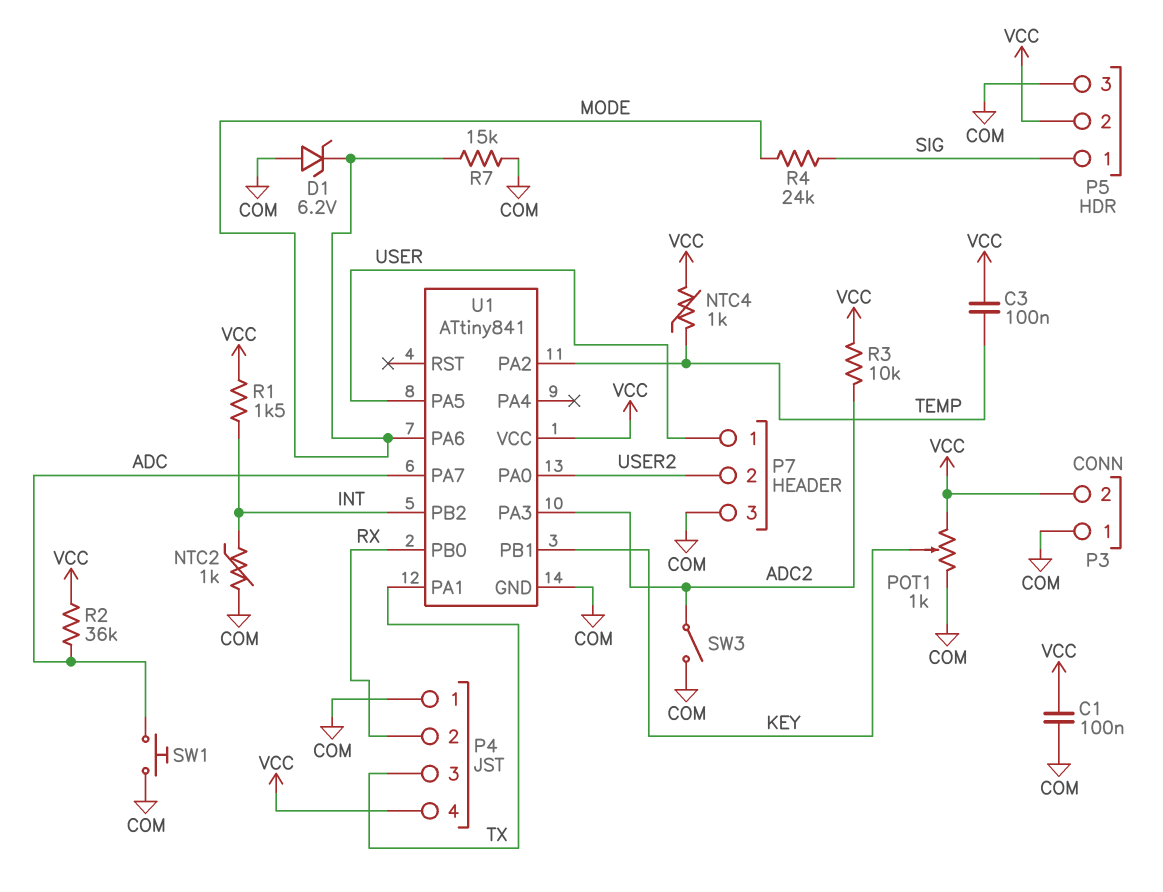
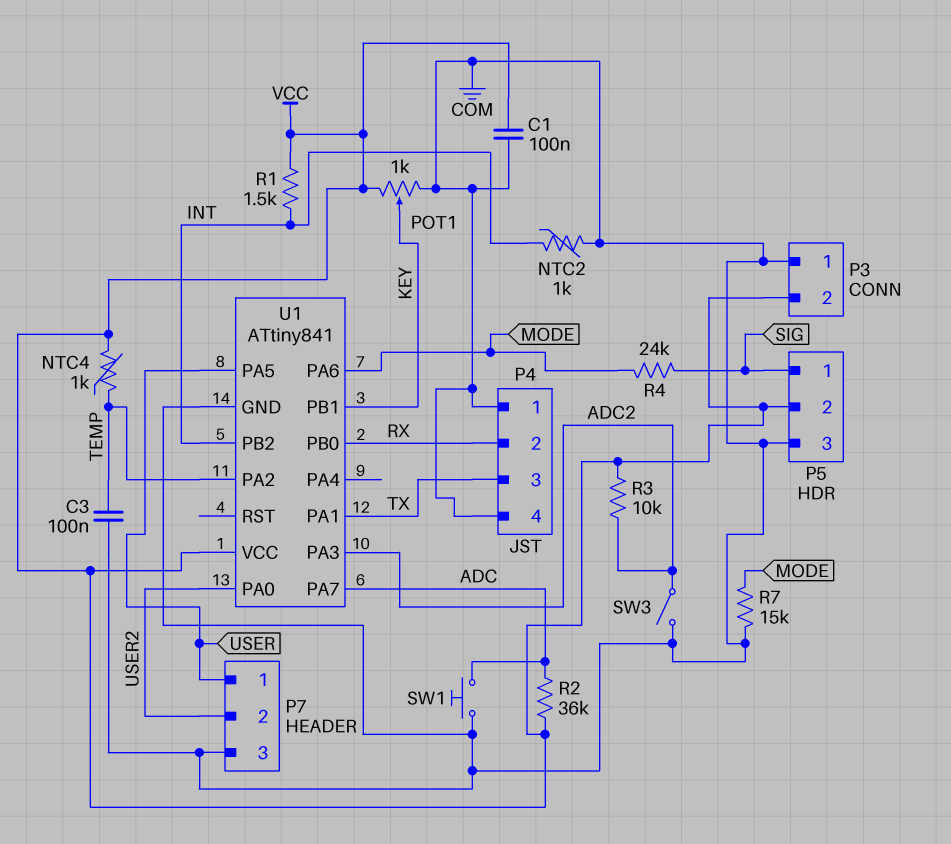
C3: 100nF (TEMP, VCC) -> 100nF (COM, TEMP)
D1: zener 6.2V (A COM, K MODE) -> none
P4 pin 4: VCC -> COM

